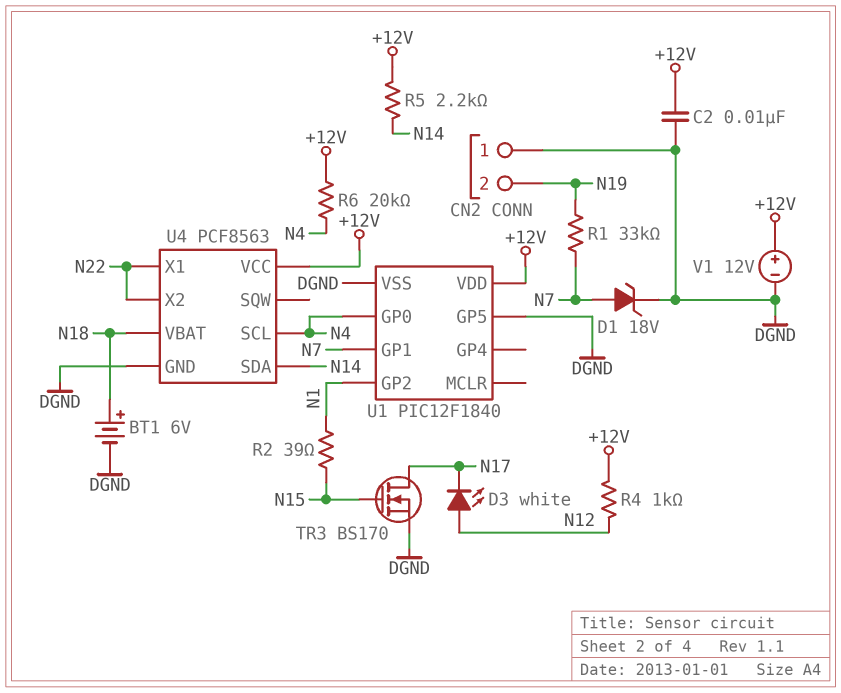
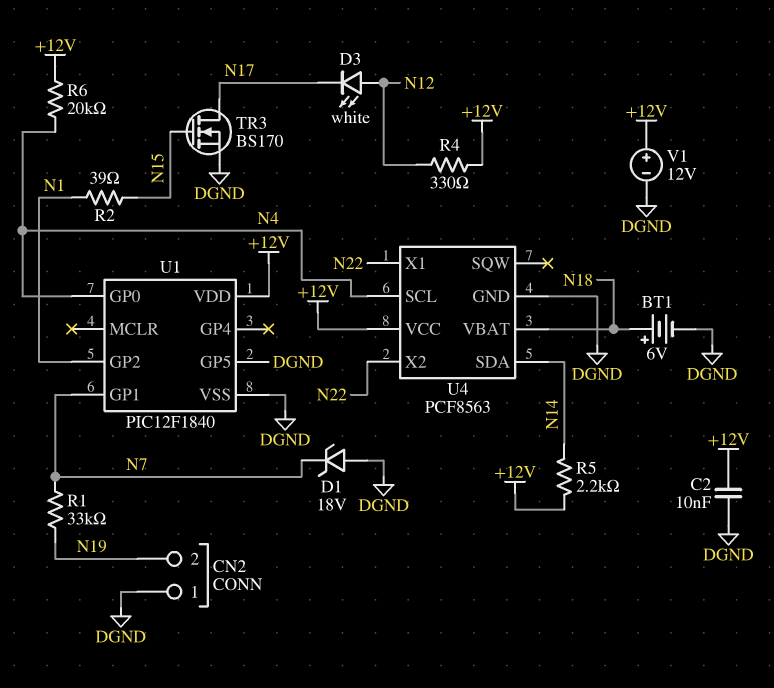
D1: zener 18V (A N7, K DGND) -> zener 18V (A DGND, K N7)
R4: 1k (+12V, N12) -> 330 (+12V, N12)

